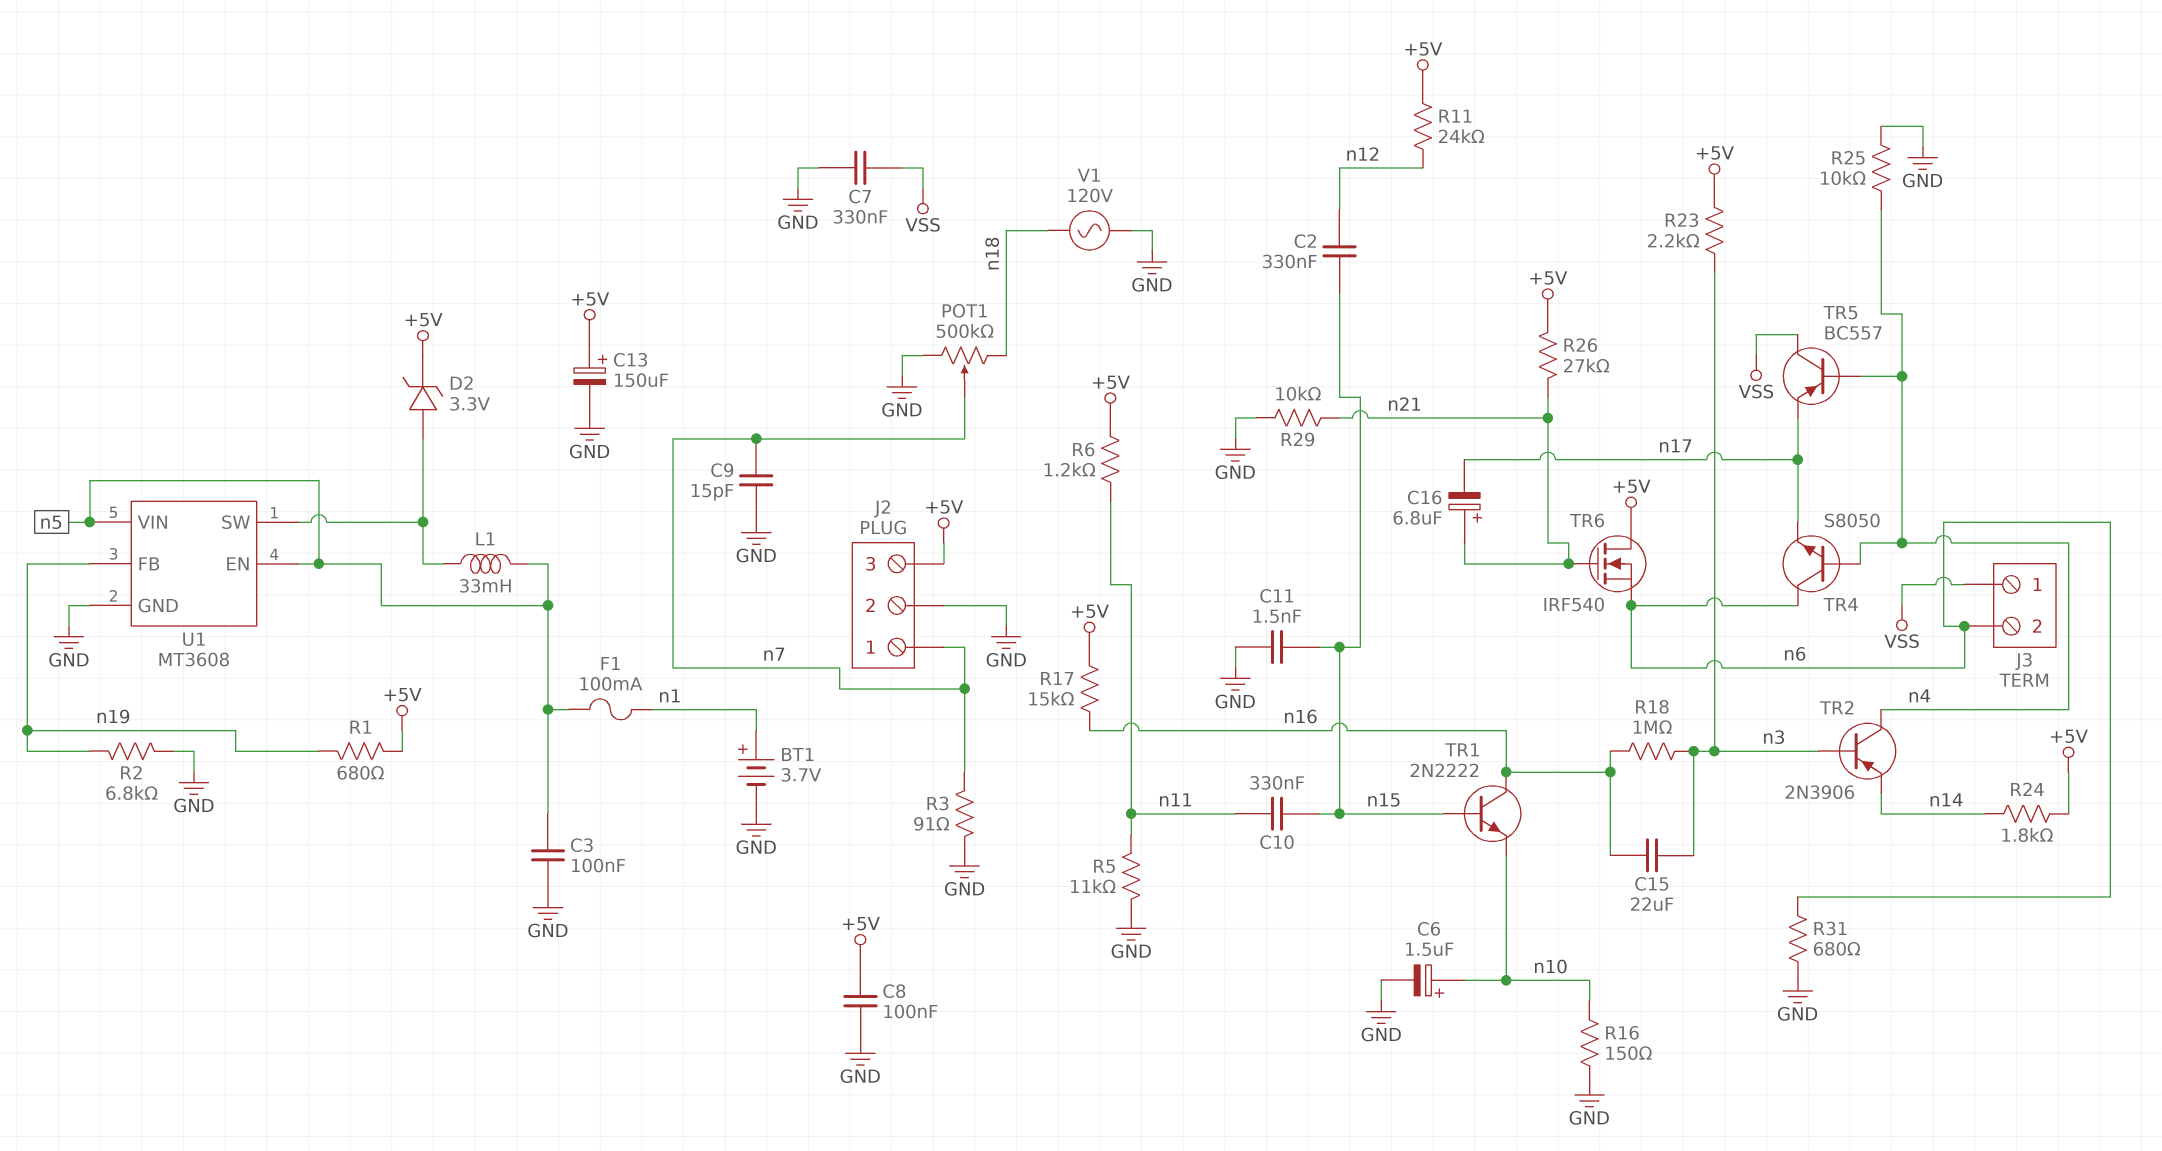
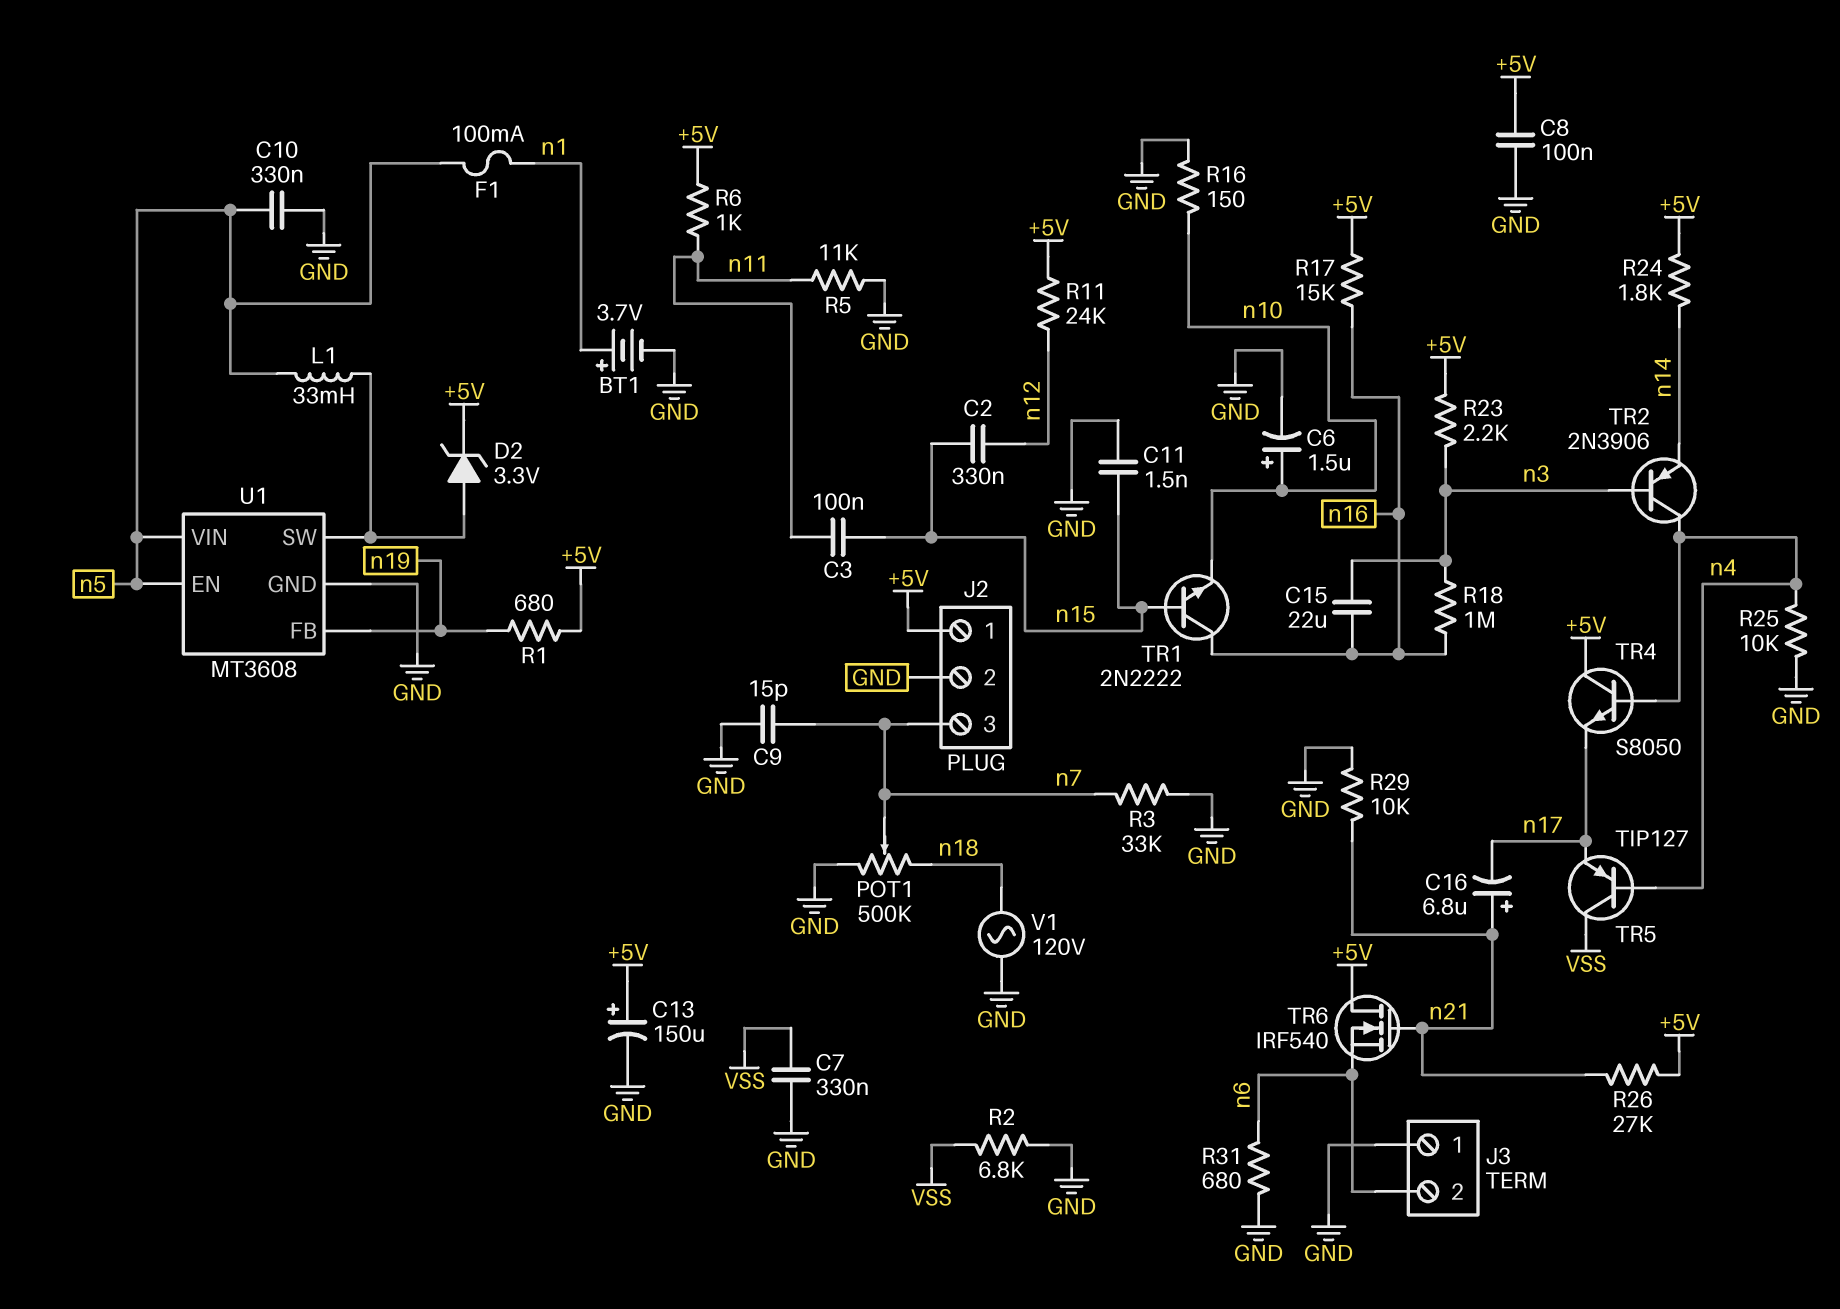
C3: 100nF (GND, n5) -> 100nF (n11, n15)
C10: 330nF (n11, n15) -> 330nF (GND, n5)
J2 pin 1: n7 -> +5V
J2 pin 3: +5V -> n7
J3 pin 1: VSS -> GND
R2: 6.8k (GND, n19) -> 6.8k (GND, VSS)
R3: 91 (GND, n7) -> 33k (GND, n7)
R6: 1.2k (+5V, n11) -> 1k (+5V, n11)
TR4: NPN S8050 (B n4, C n6, E n17) -> NPN S8050 (B n4, C +5V, E n17)
TR5: PNP BC557 (B n4, C VSS, E n17) -> PNP TIP127 (B n4, C VSS, E n17)

